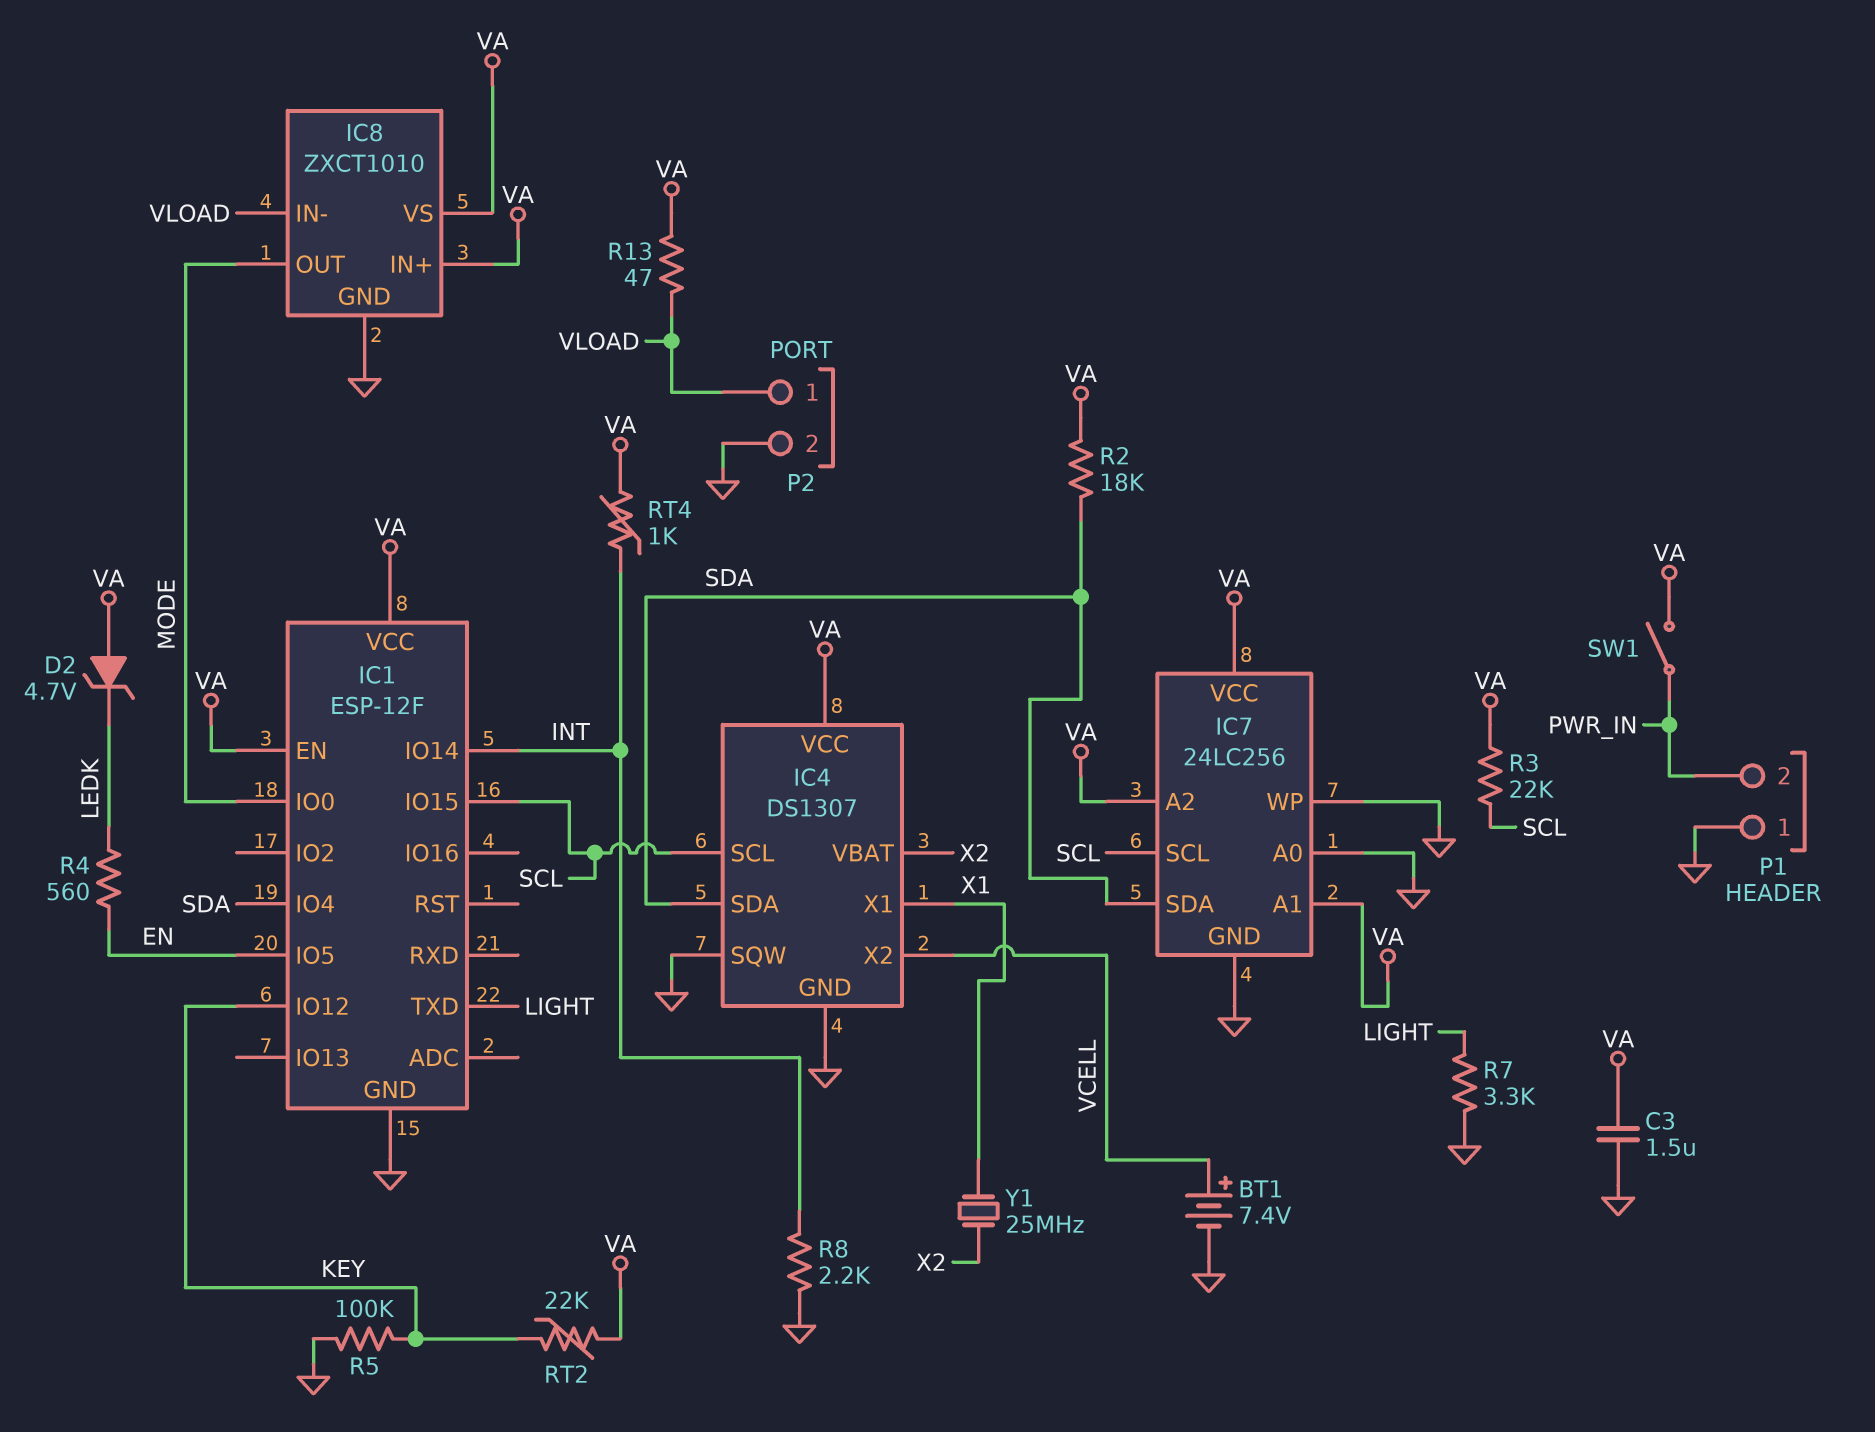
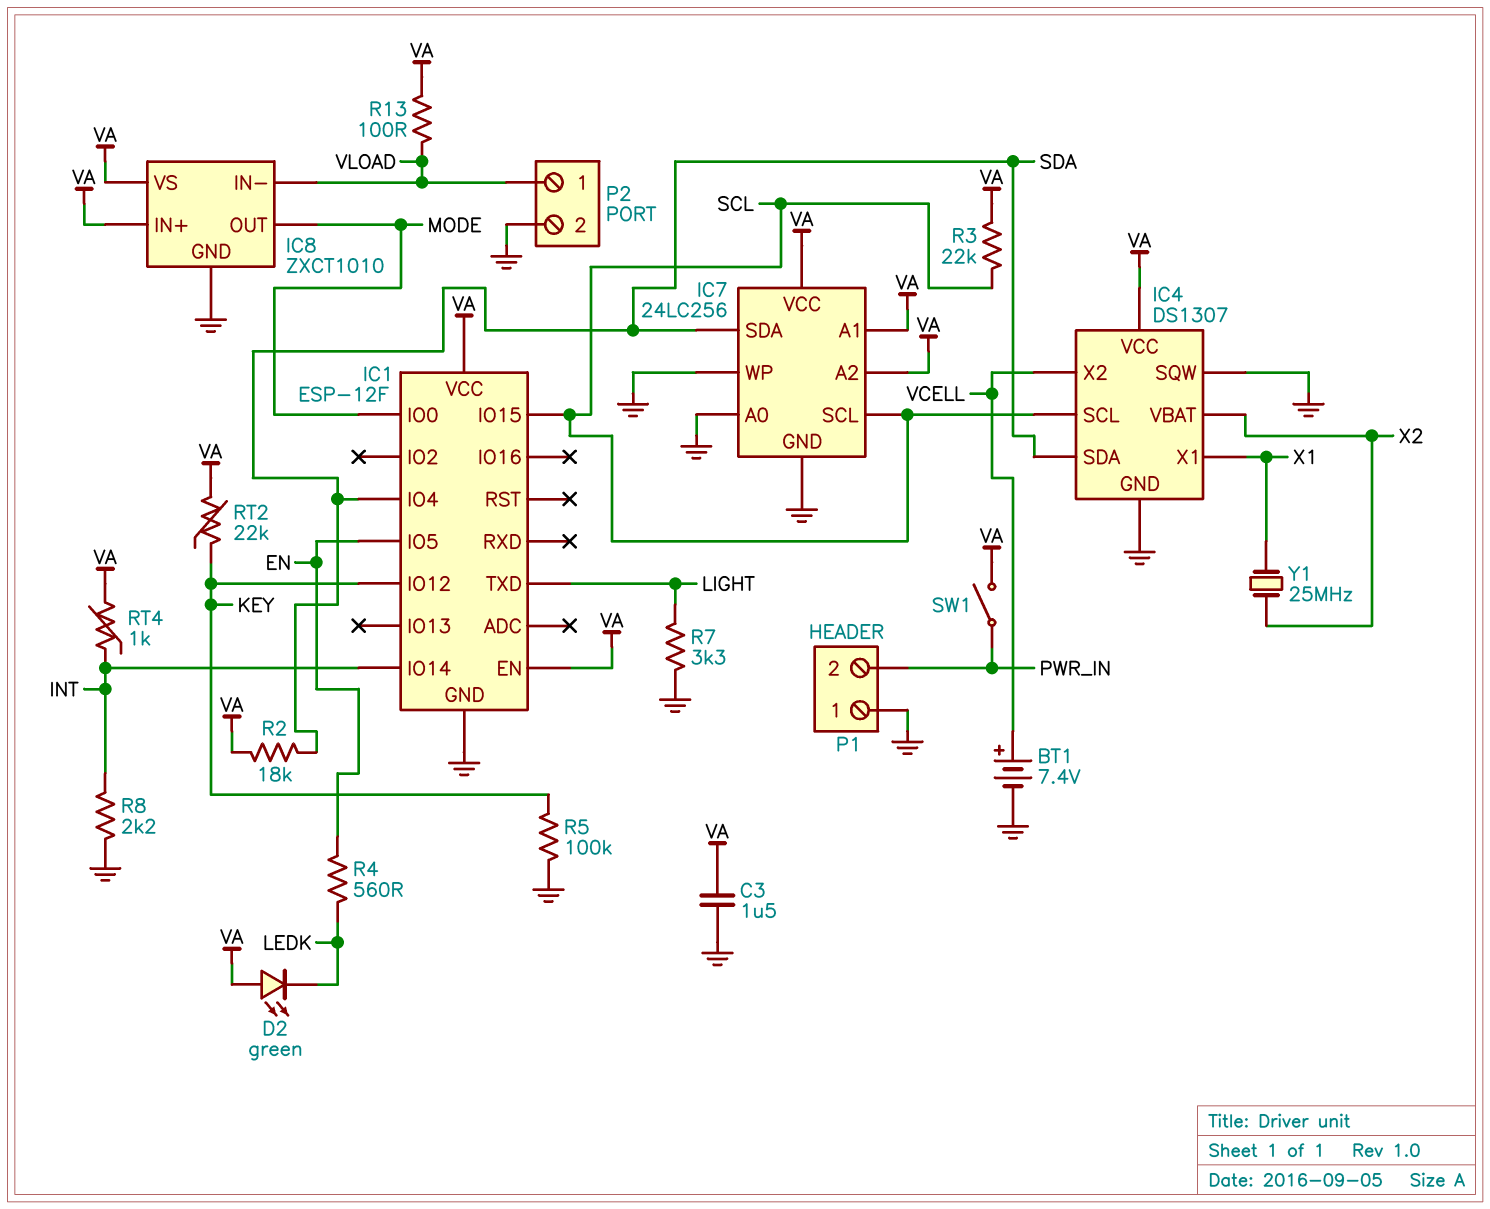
D2: zener 4.7V (A VA, K LEDK) -> LED green (A VA, K LEDK)
R13: 47 (VA, VLOAD) -> 100 (VA, VLOAD)

